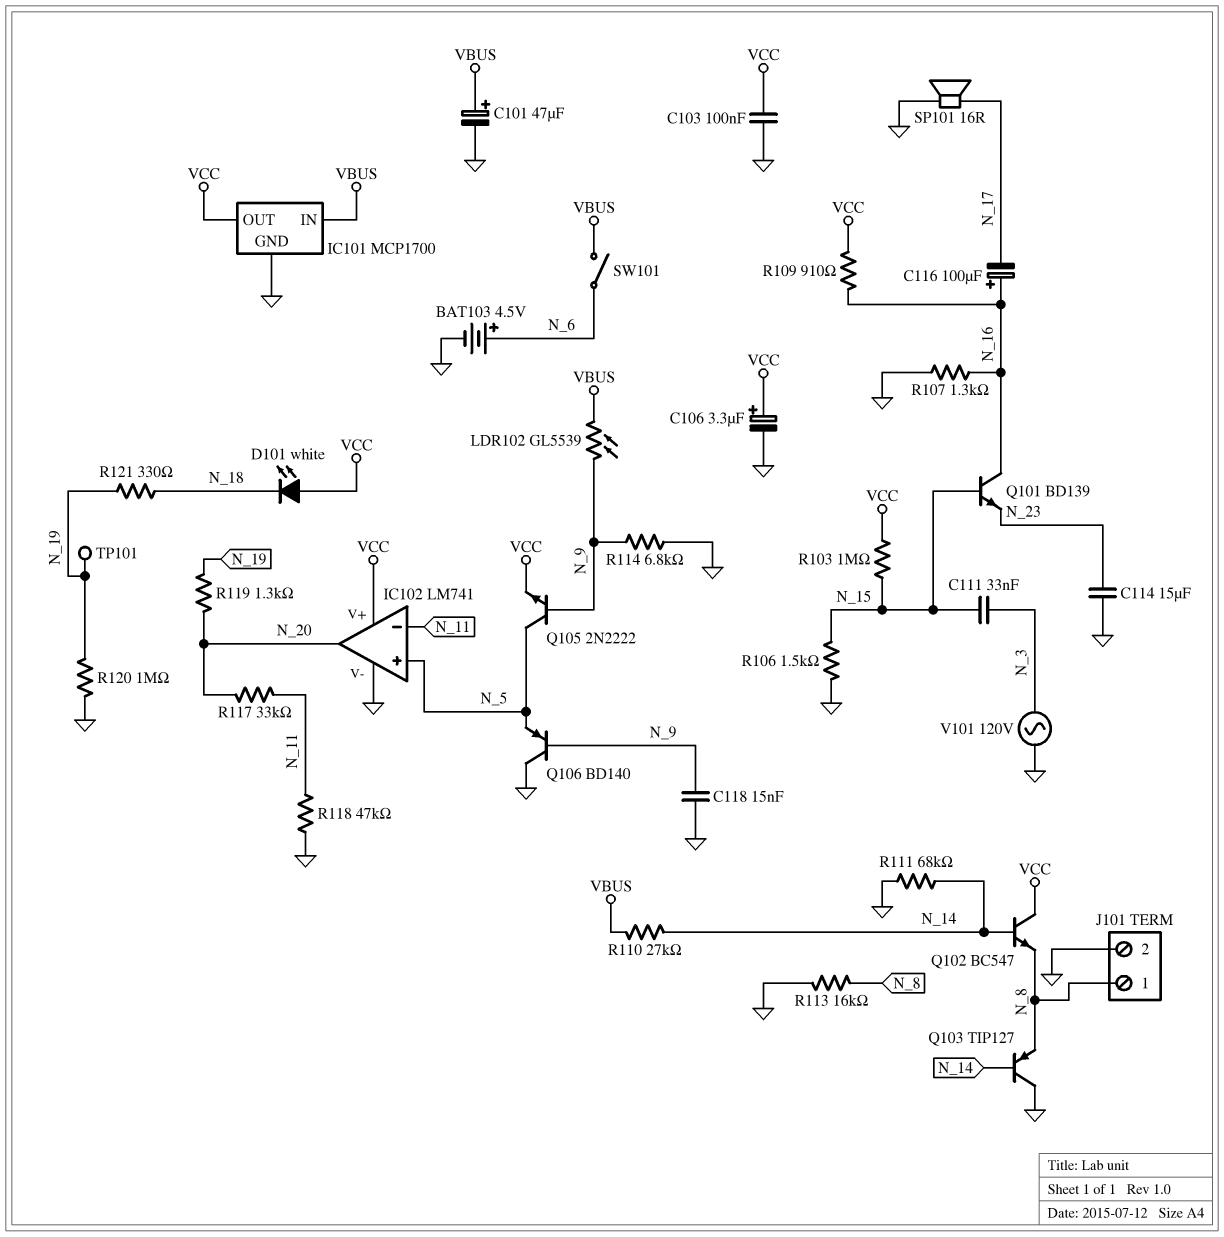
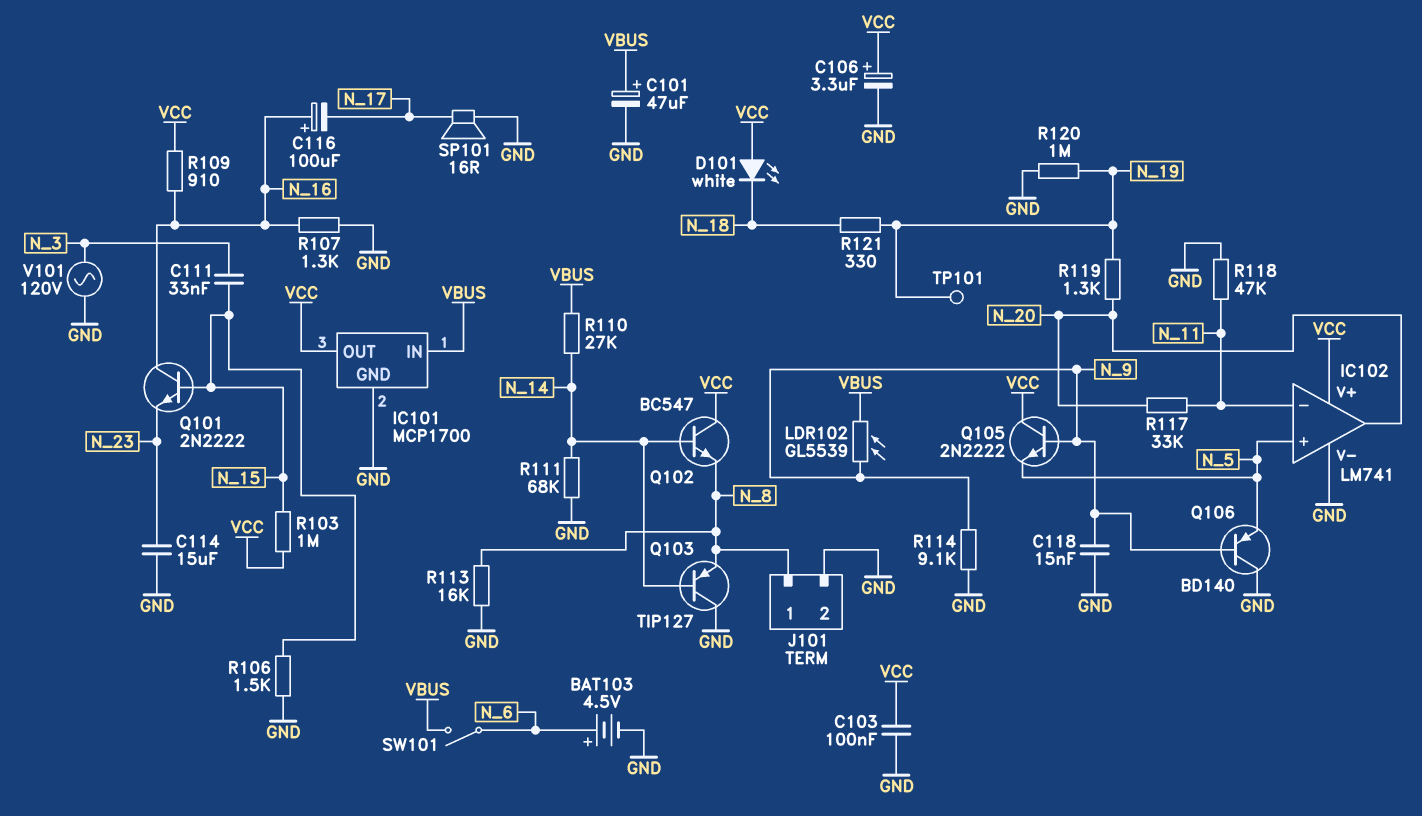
Q101: NPN BD139 (B N_15, C N_16, E N_23) -> NPN 2N2222 (B N_15, C N_16, E N_23)
Q105: NPN 2N2222 (B N_9, C N_5, E VCC) -> NPN 2N2222 (B N_9, C VCC, E N_5)
R114: 6.8k (GND, N_9) -> 9.1k (GND, N_9)

